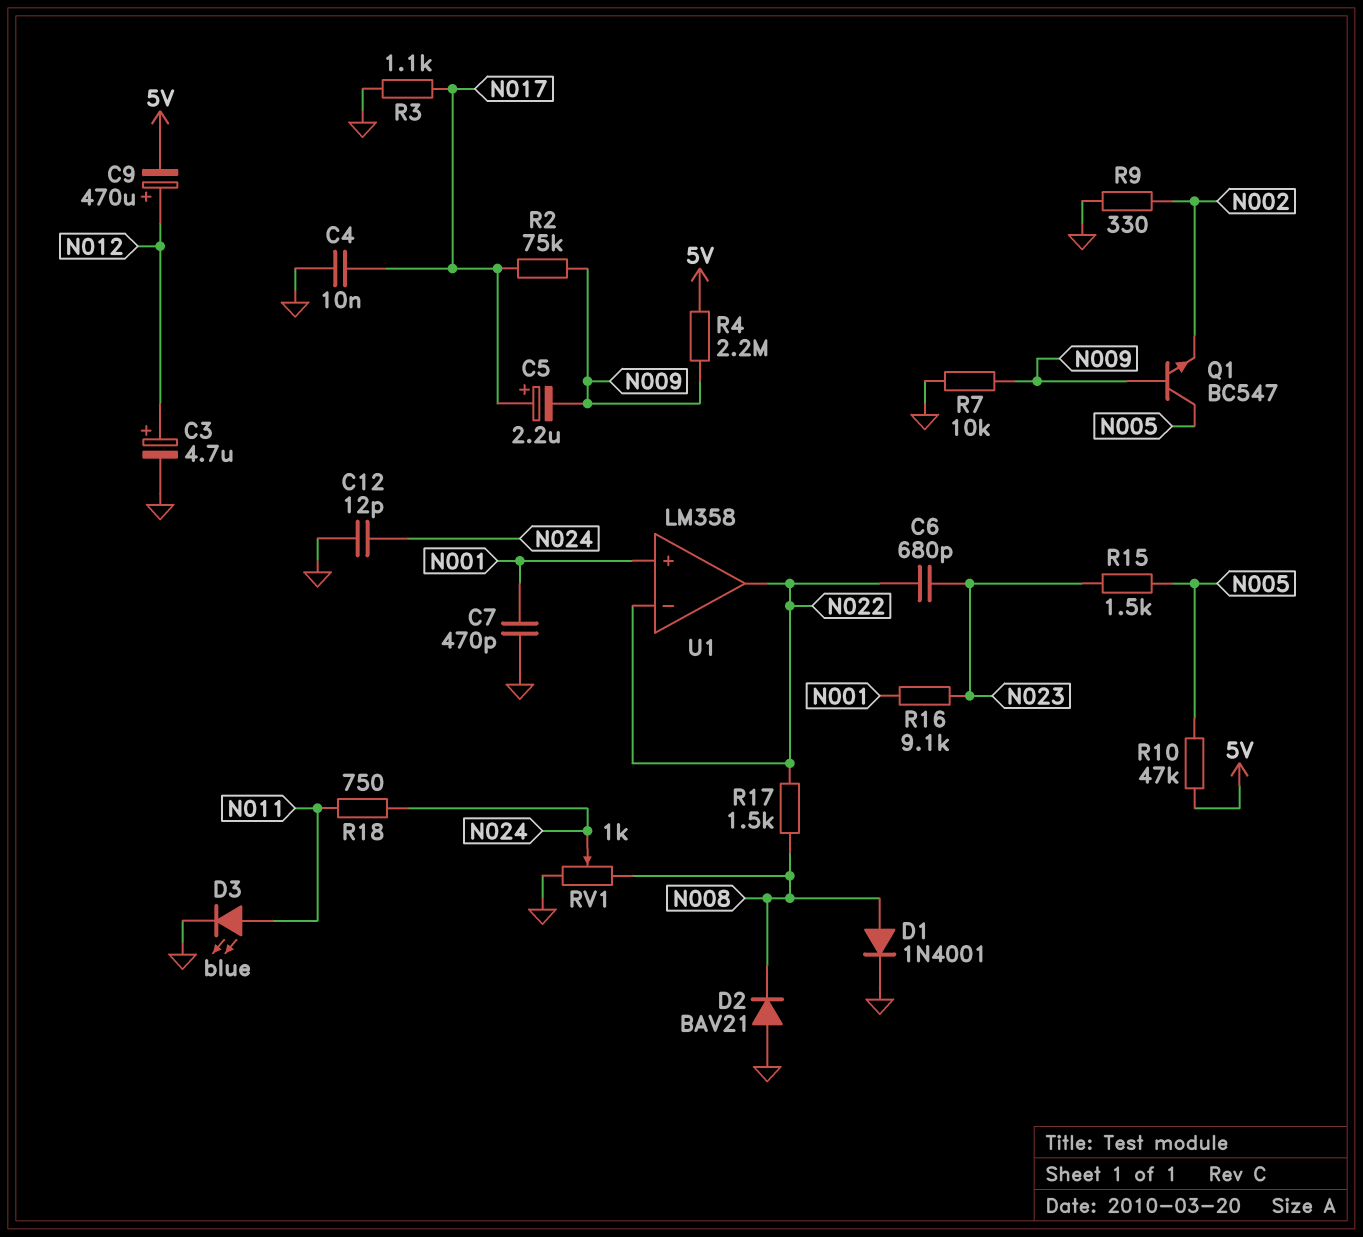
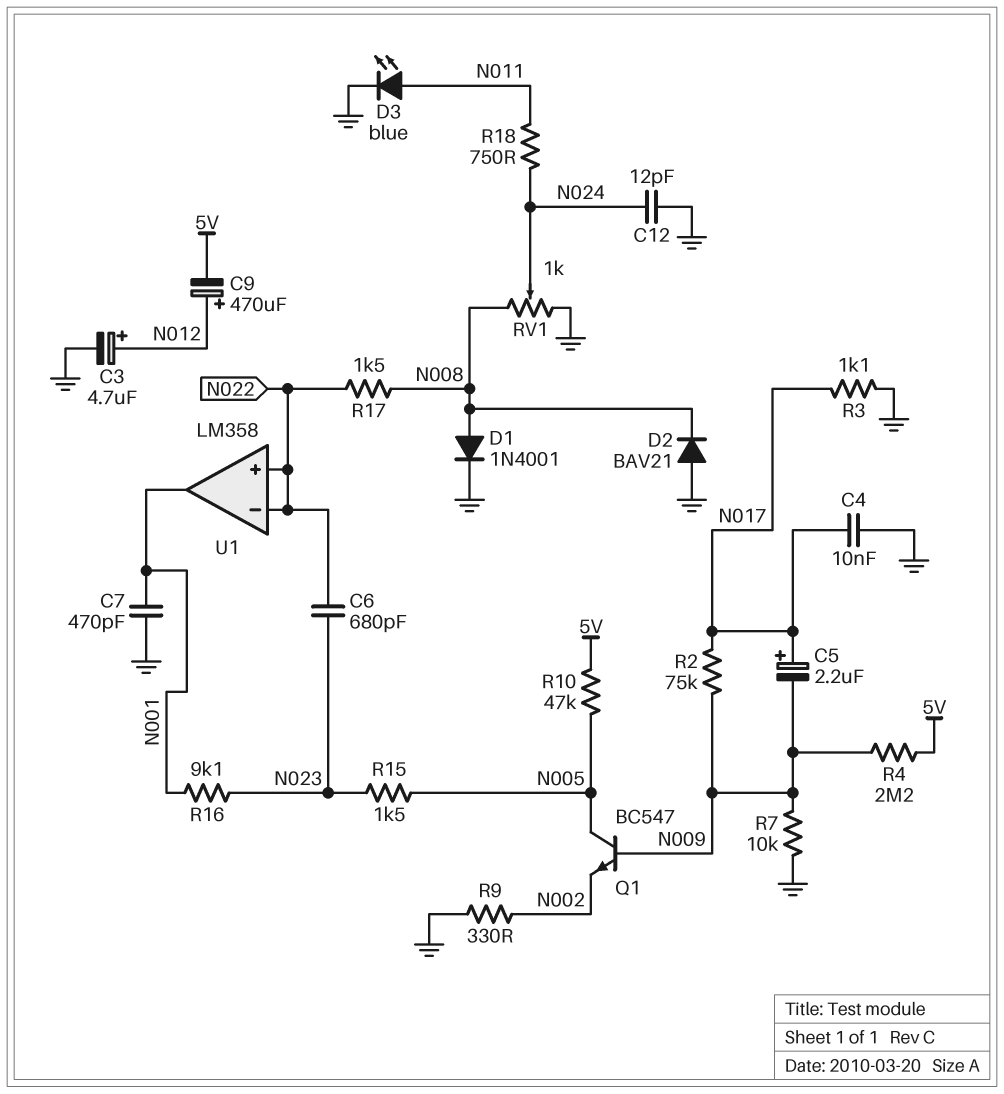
U1 pin in+: N001 -> N022
U1 pin out: N022 -> N001

